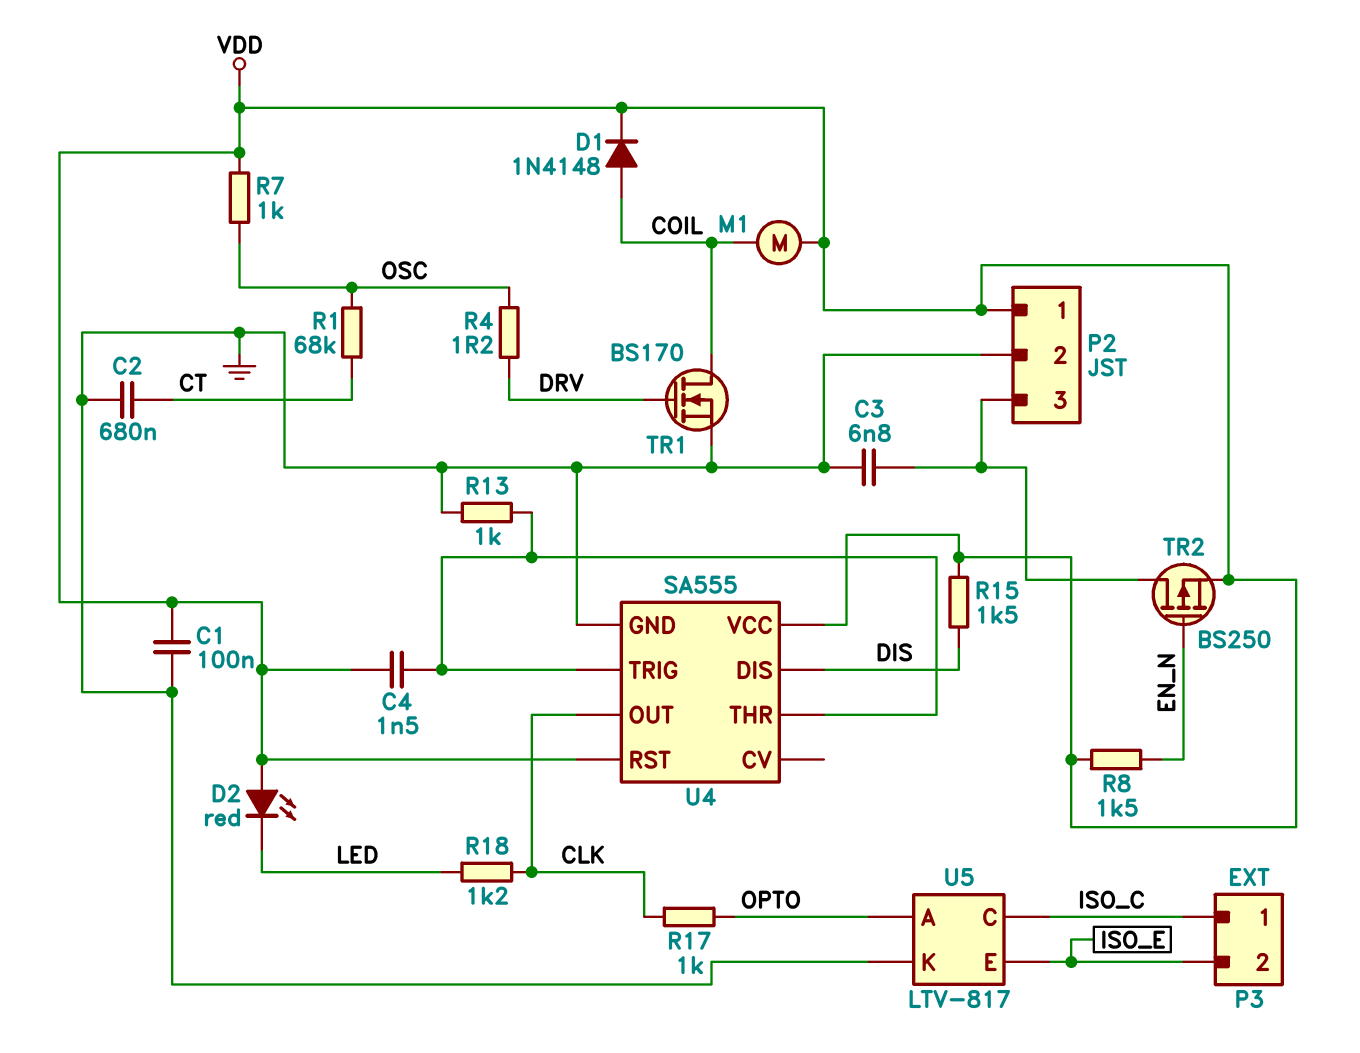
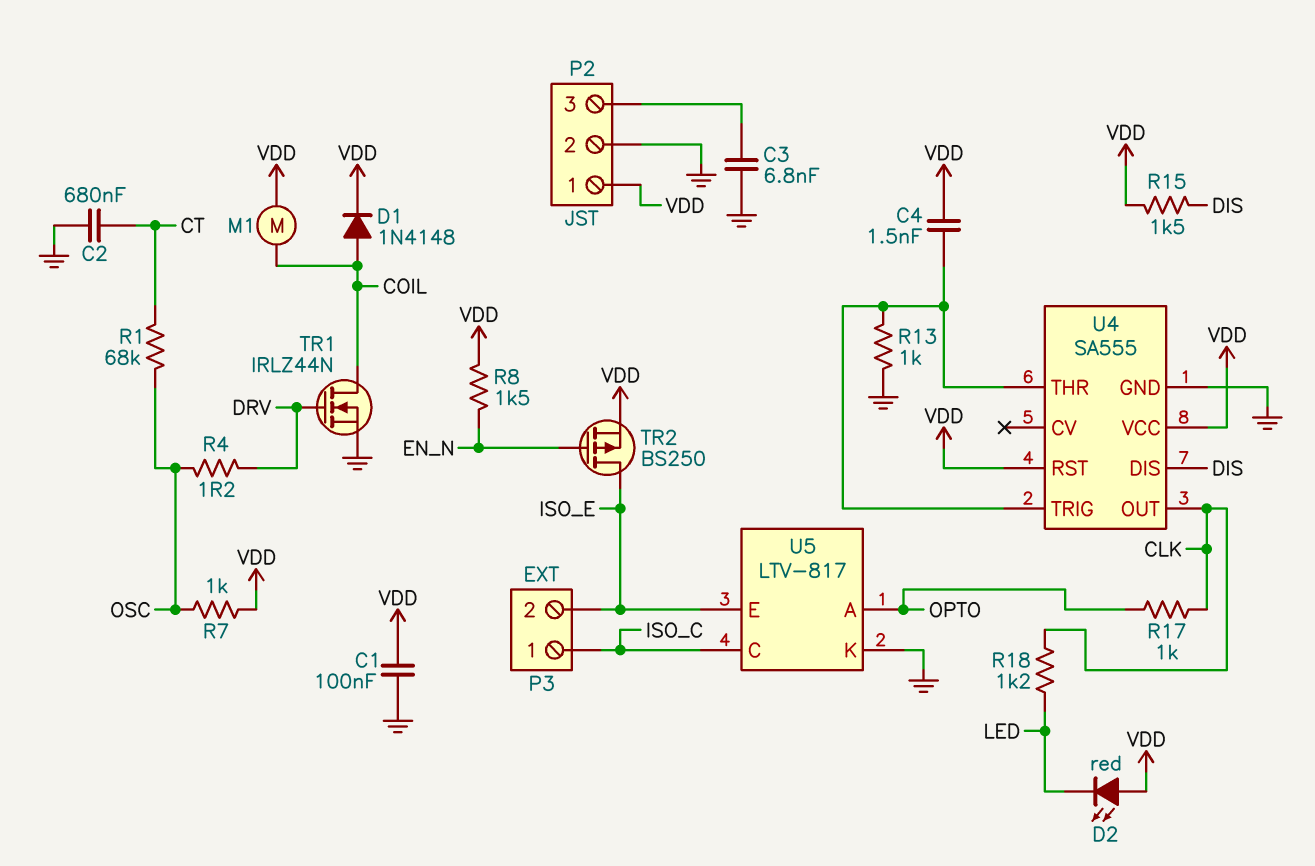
TR1: NMOS BS170 (G DRV, D COIL, S GND) -> NMOS IRLZ44N (G DRV, D COIL, S GND)
TR2: PMOS BS250 (G EN_N, D P2/3, S VDD) -> PMOS BS250 (G EN_N, D ISO_E, S VDD)

